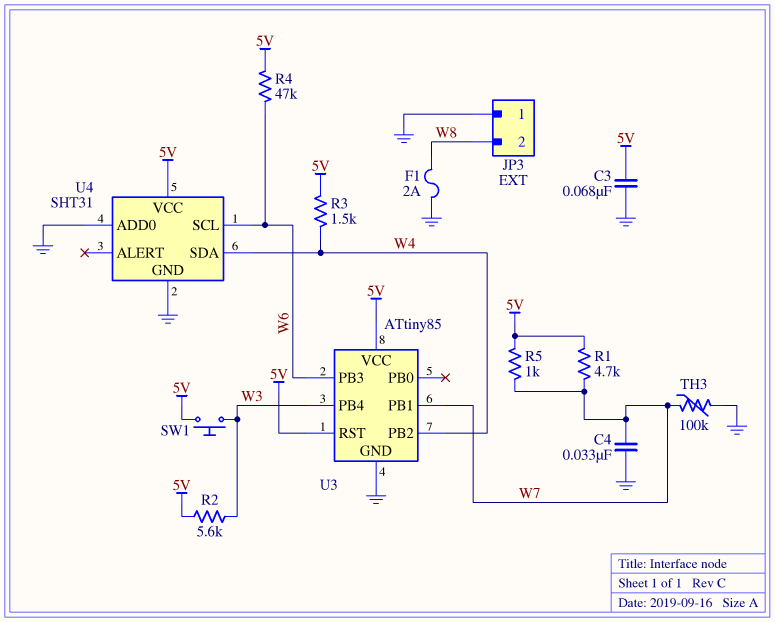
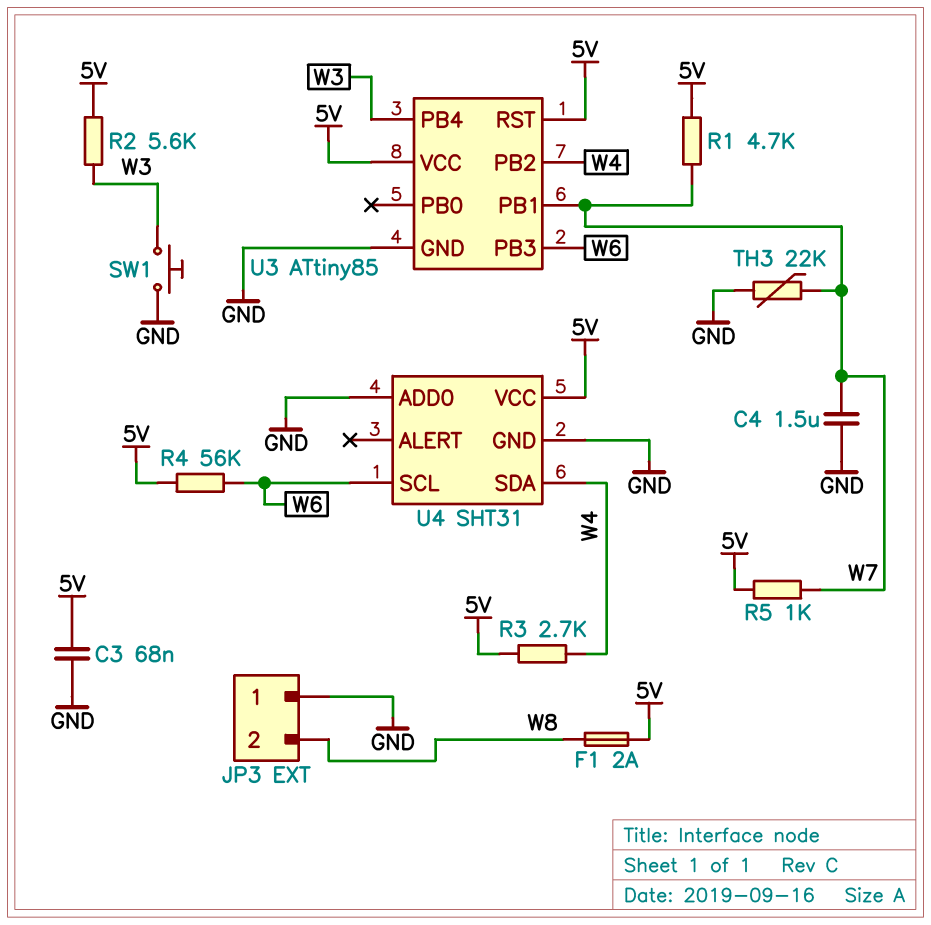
C4: 33nF (GND, W7) -> 1.5uF (GND, W7)
F1: 2A (GND, W8) -> 2A (5V, W8)
R3: 1.5k (5V, W4) -> 2.7k (5V, W4)
R4: 47k (5V, W6) -> 56k (5V, W6)
SW1: button (5V, W3) -> button (GND, W3)
TH3: 100k (GND, W7) -> 22k (GND, W7)

